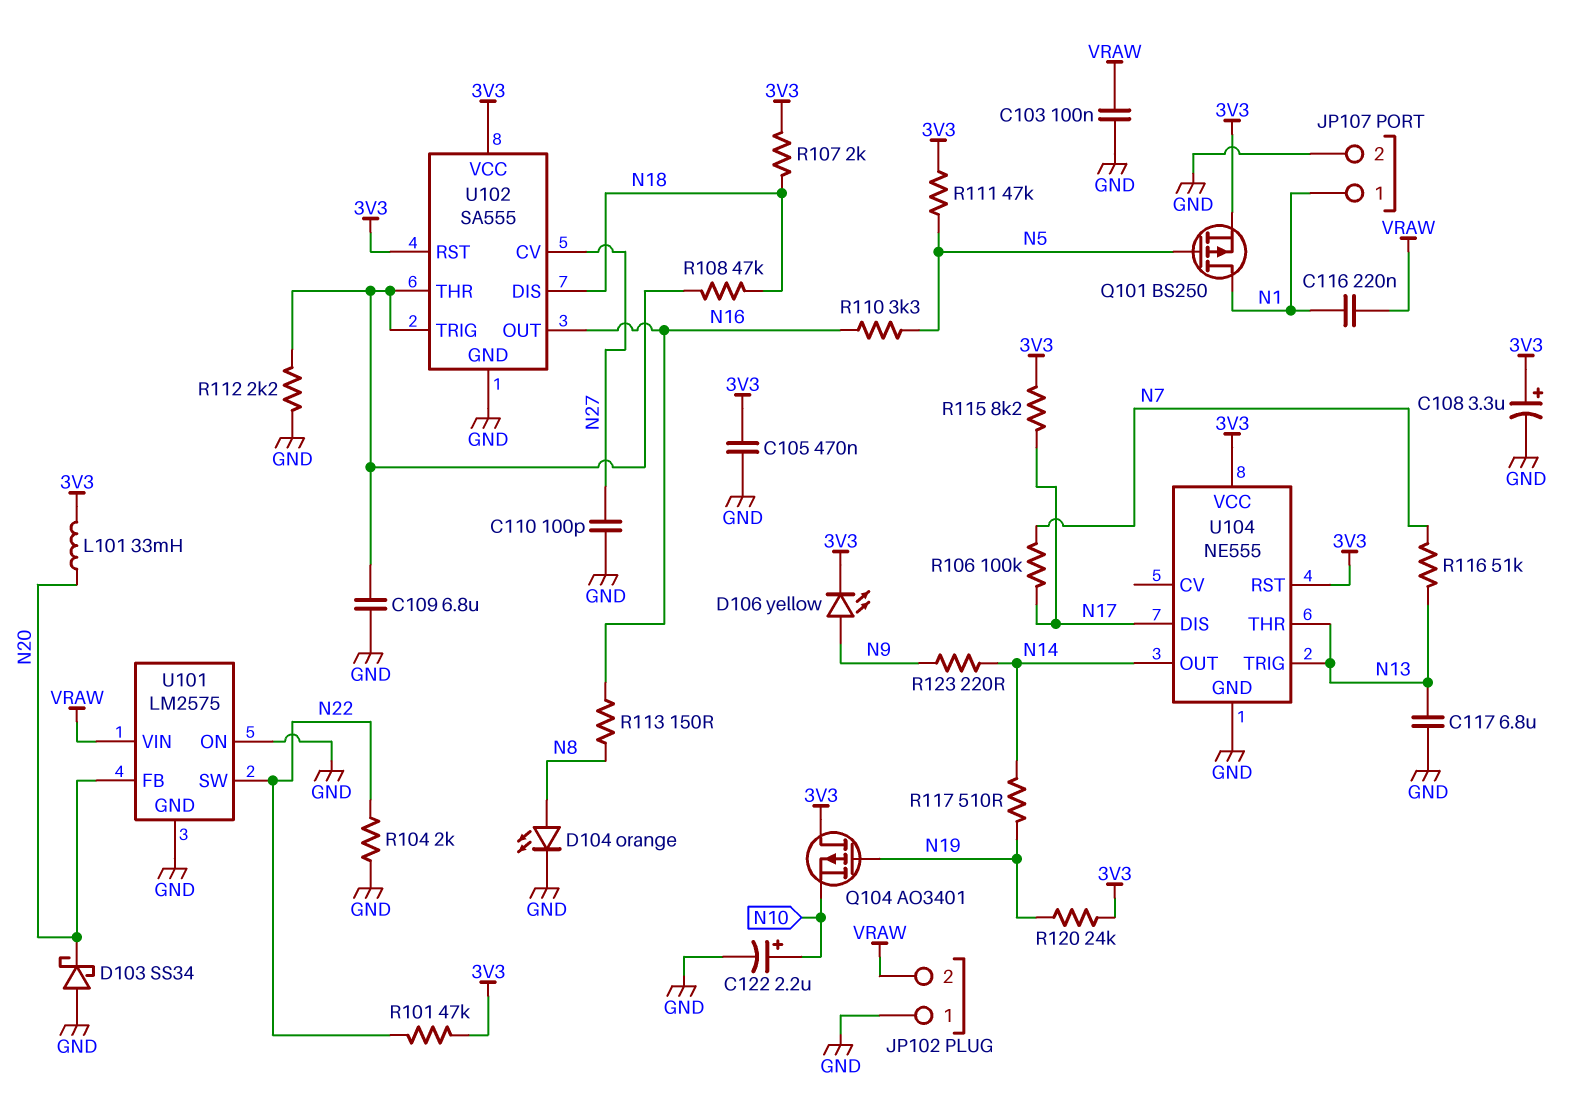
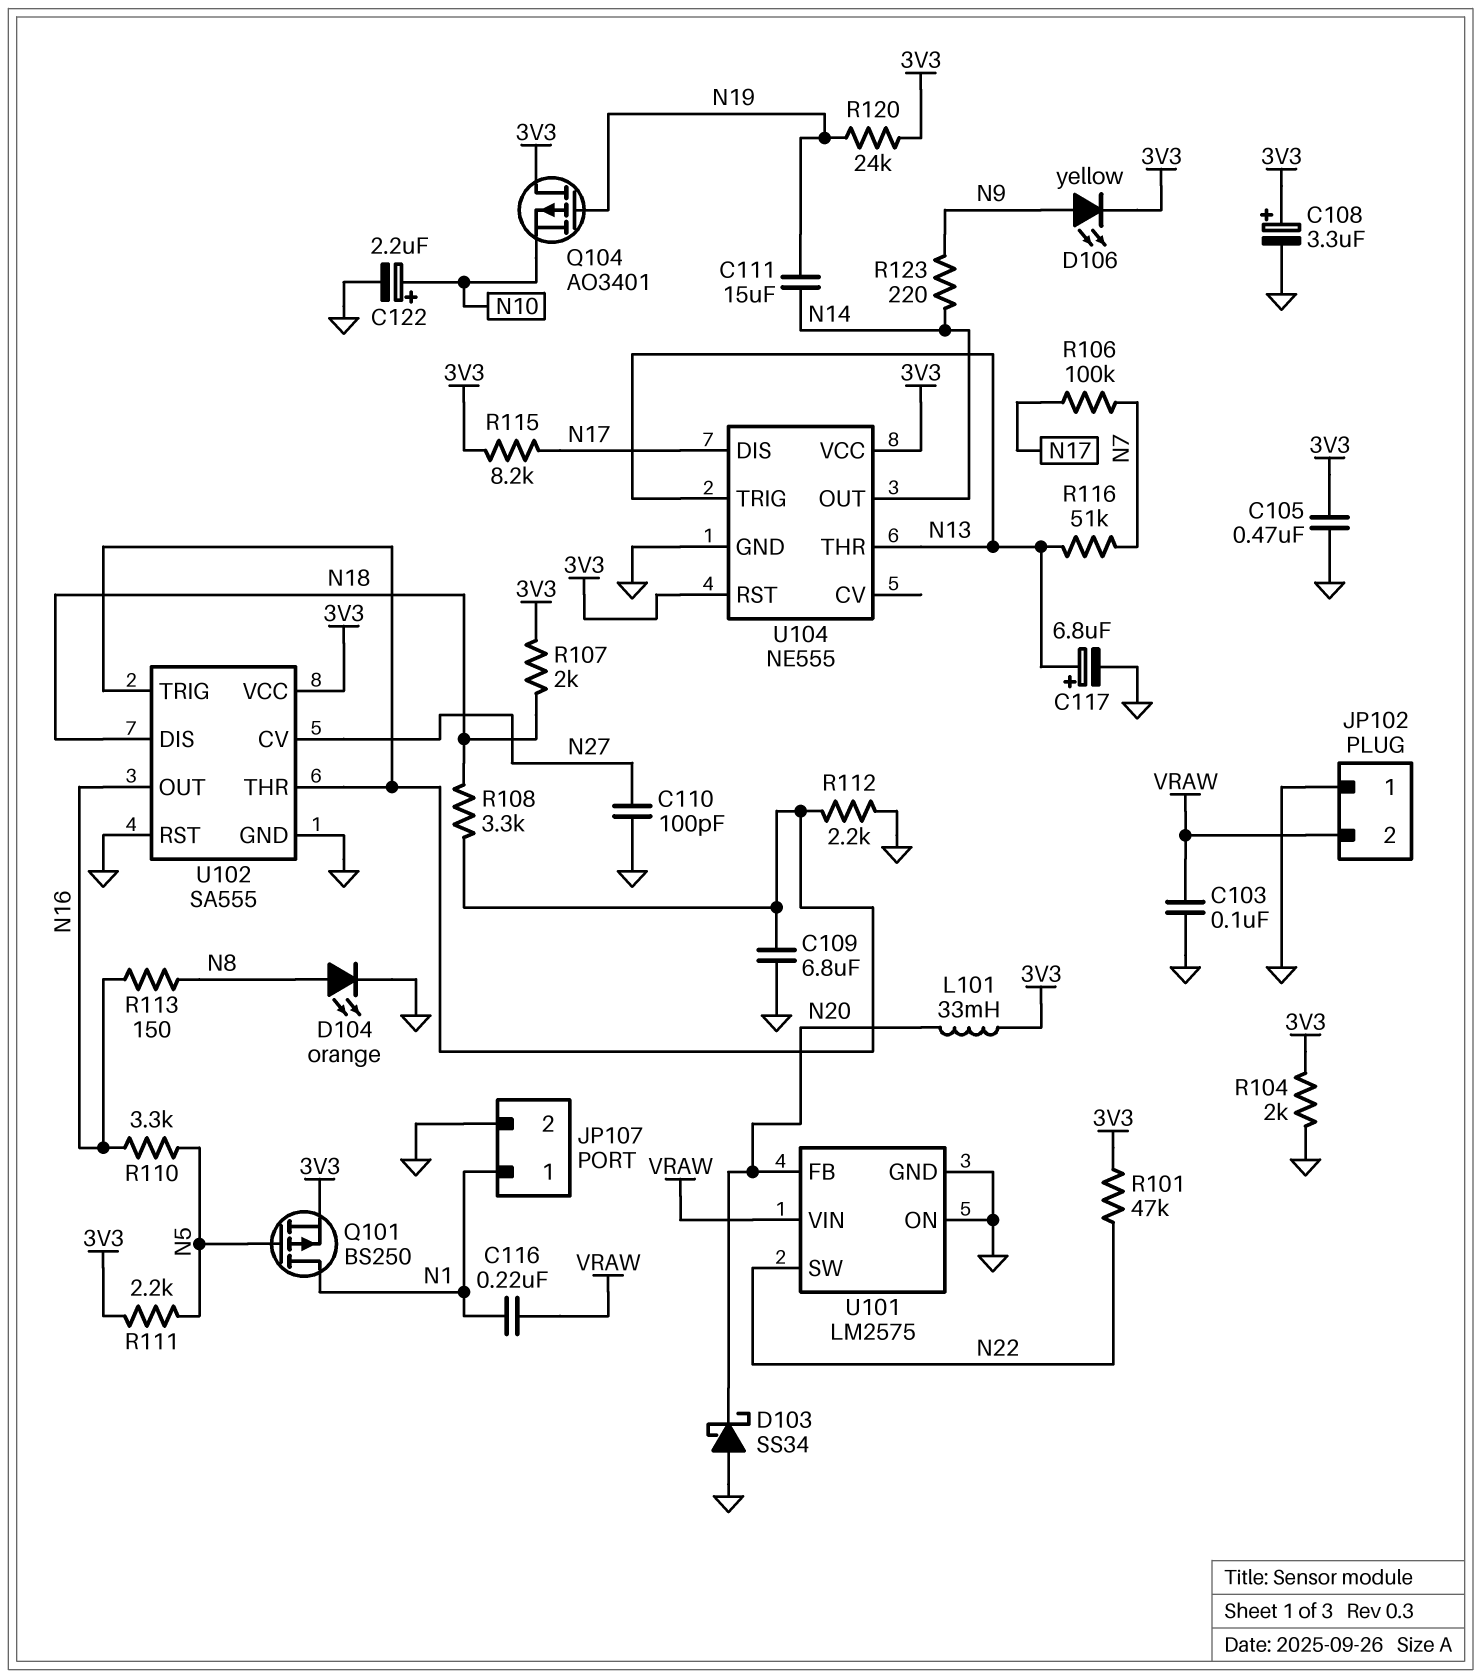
C111: none -> 15uF (N14, N19)
C117: 6.8uF (GND, N13) -> 6.8uF (plus N13, minus GND)
R104: 2k (GND, N22) -> 2k (3V3, GND)
R108: 47k (N18, U102/THR) -> 3.3k (N18, U102/THR)
R111: 47k (3V3, N5) -> 2.2k (3V3, N5)
R117: 510 (N14, N19) -> none
U102 pin RST: 3V3 -> GND

